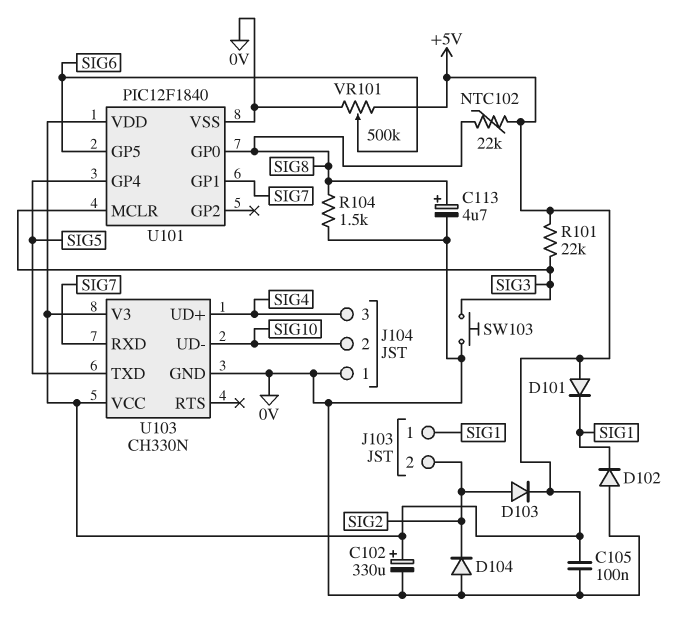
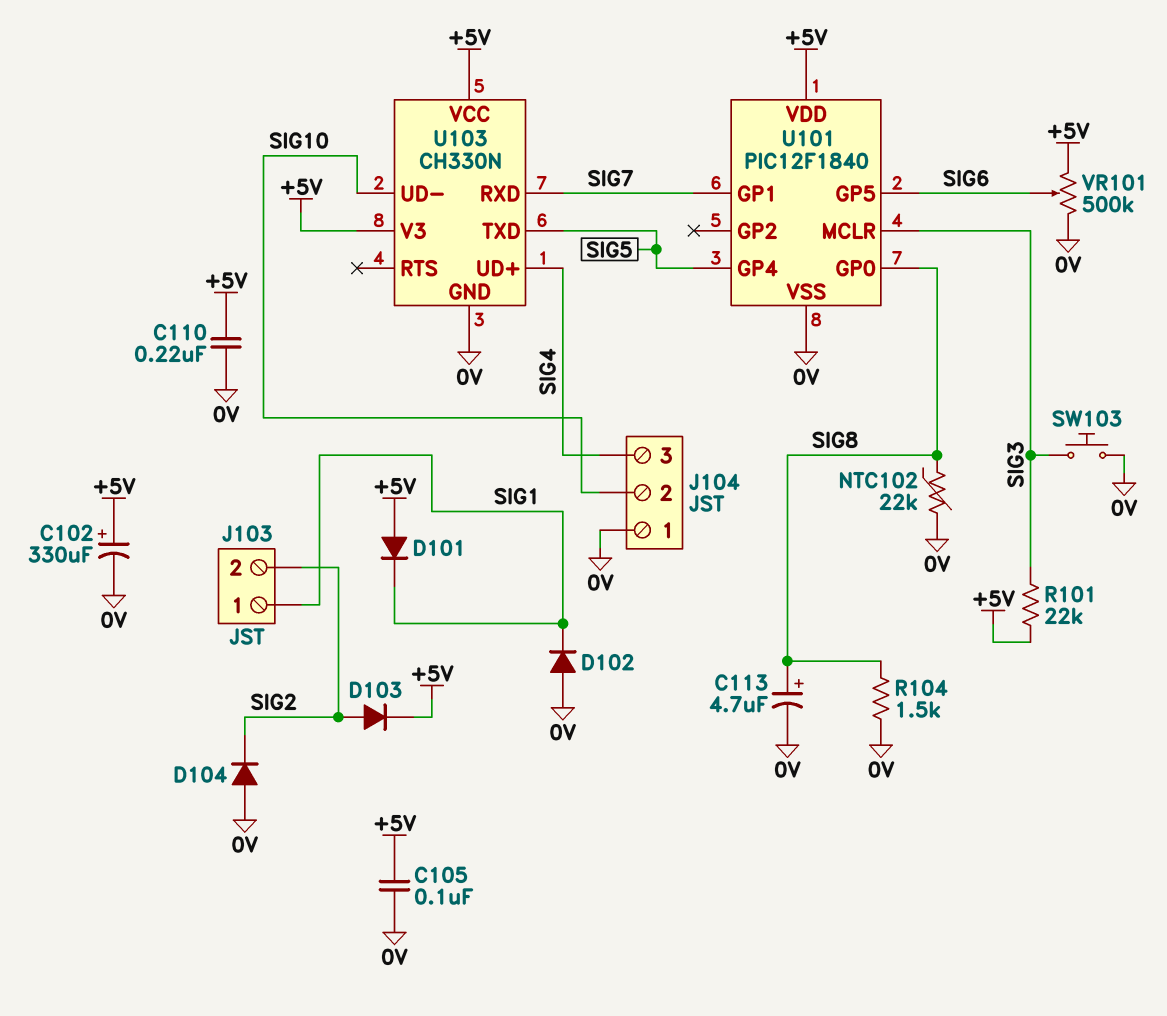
C110: none -> 220nF (+5V, 0V)
NTC102: 22k (+5V, SIG8) -> 22k (0V, SIG8)

